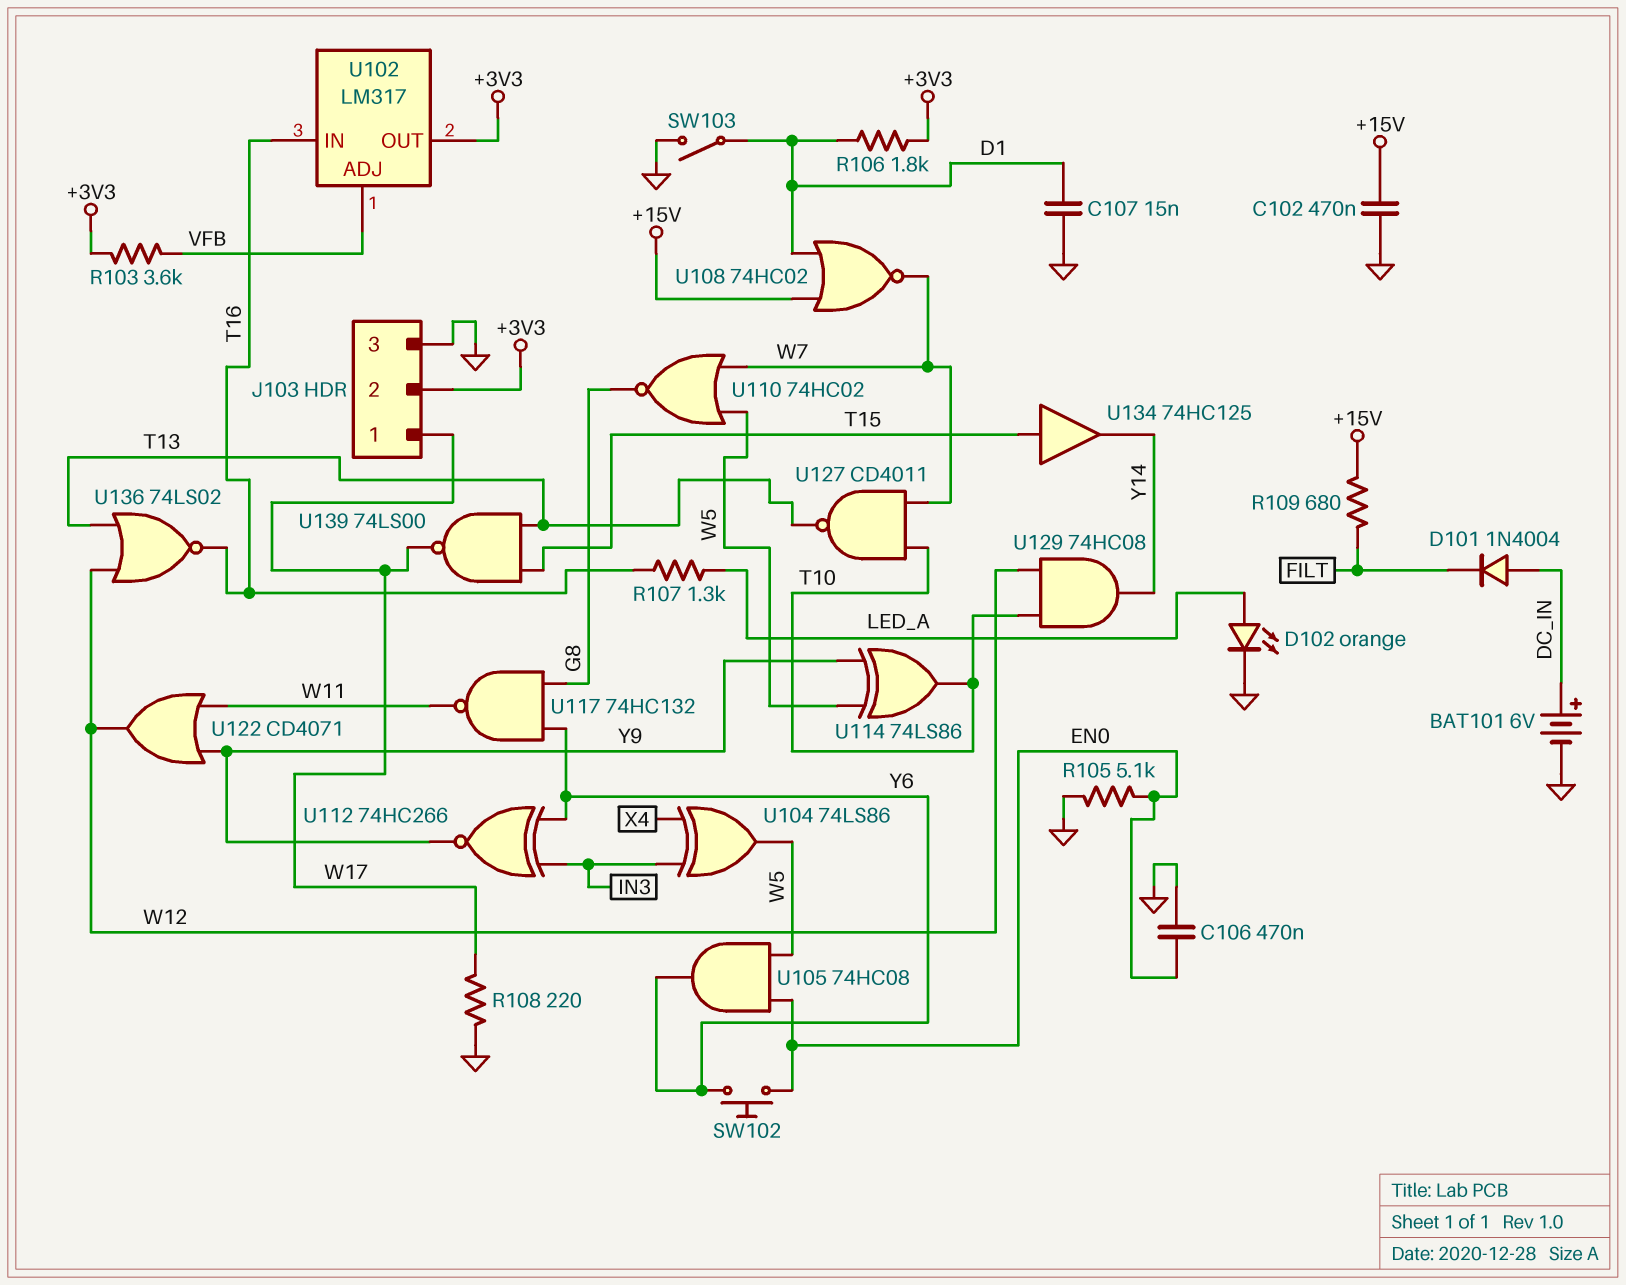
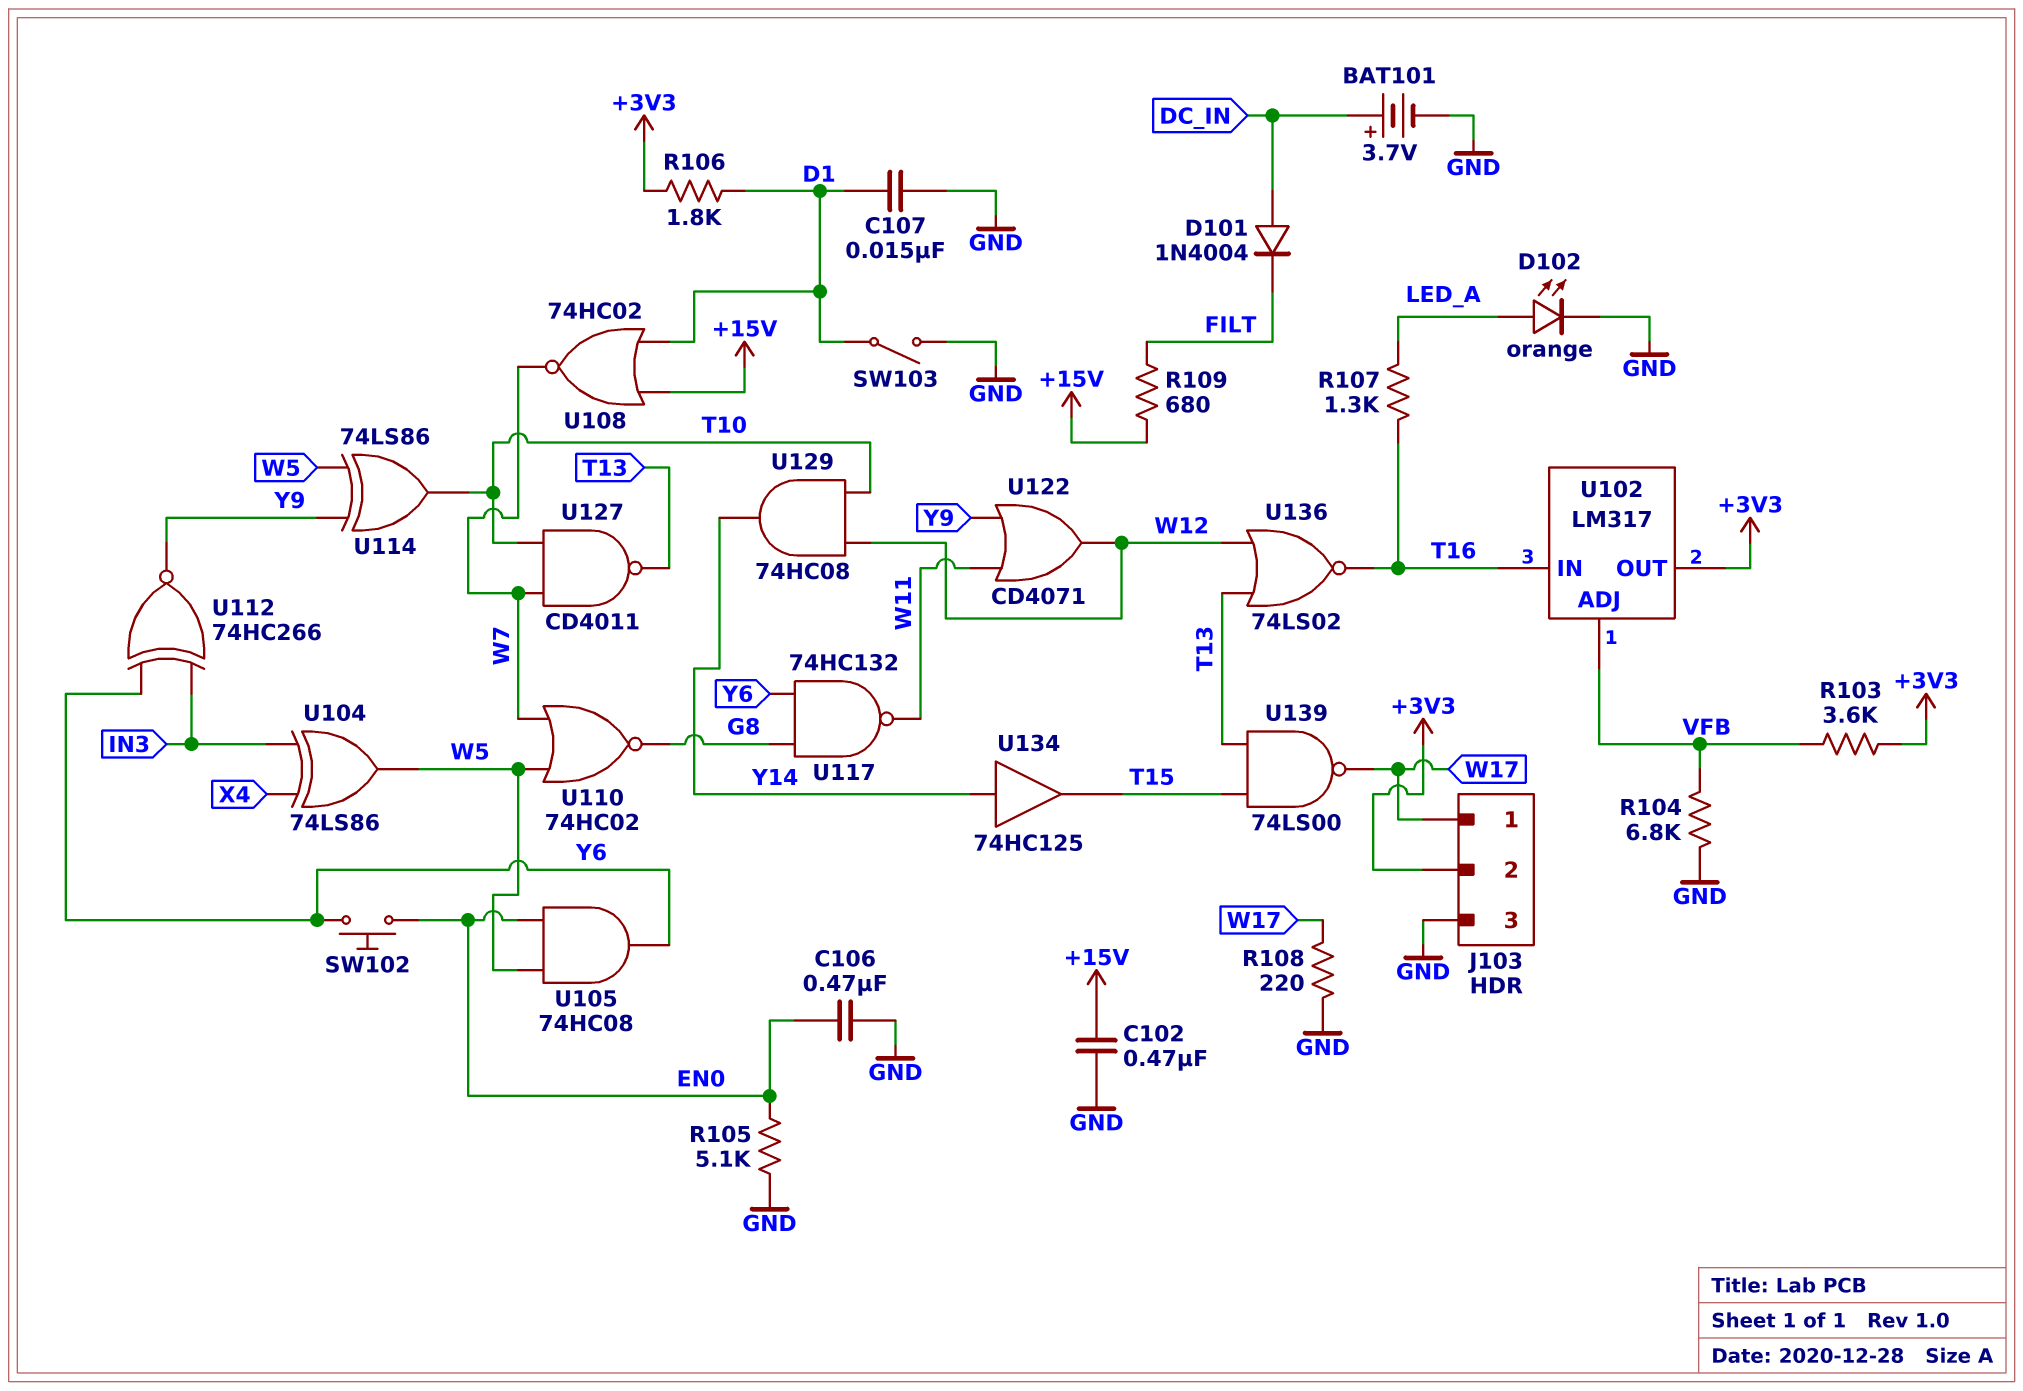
BAT101: 6V (plus DC_IN, minus GND) -> 3.7V (plus DC_IN, minus GND)
R104: none -> 6.8k (GND, VFB)
U134: buffer 74HC125 (in T15, out Y14) -> buffer 74HC125 (in Y14, out T15)

